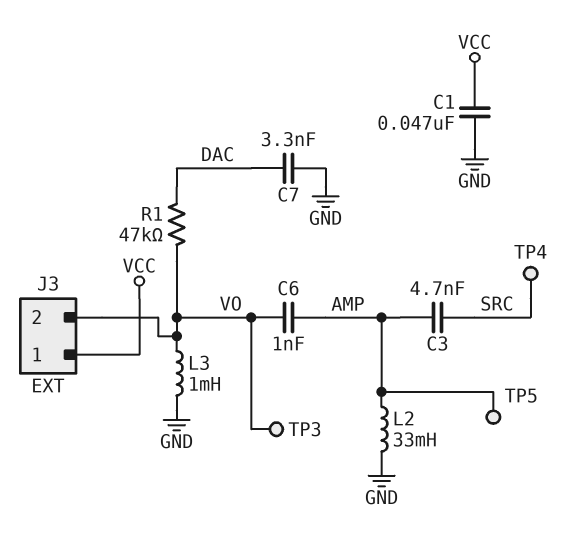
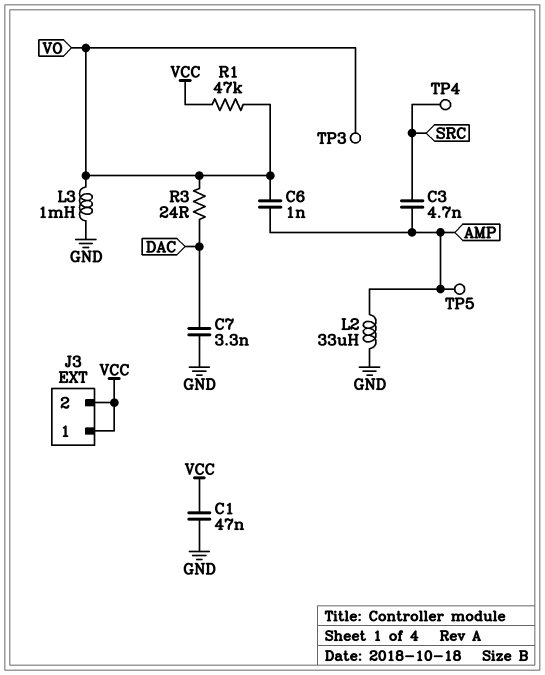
J3 pin 2: VO -> VCC
L2: 33mH (AMP, GND) -> 33uH (AMP, GND)
R1: 47k (DAC, VO) -> 47k (VCC, VO)
R3: none -> 24 (DAC, VO)

